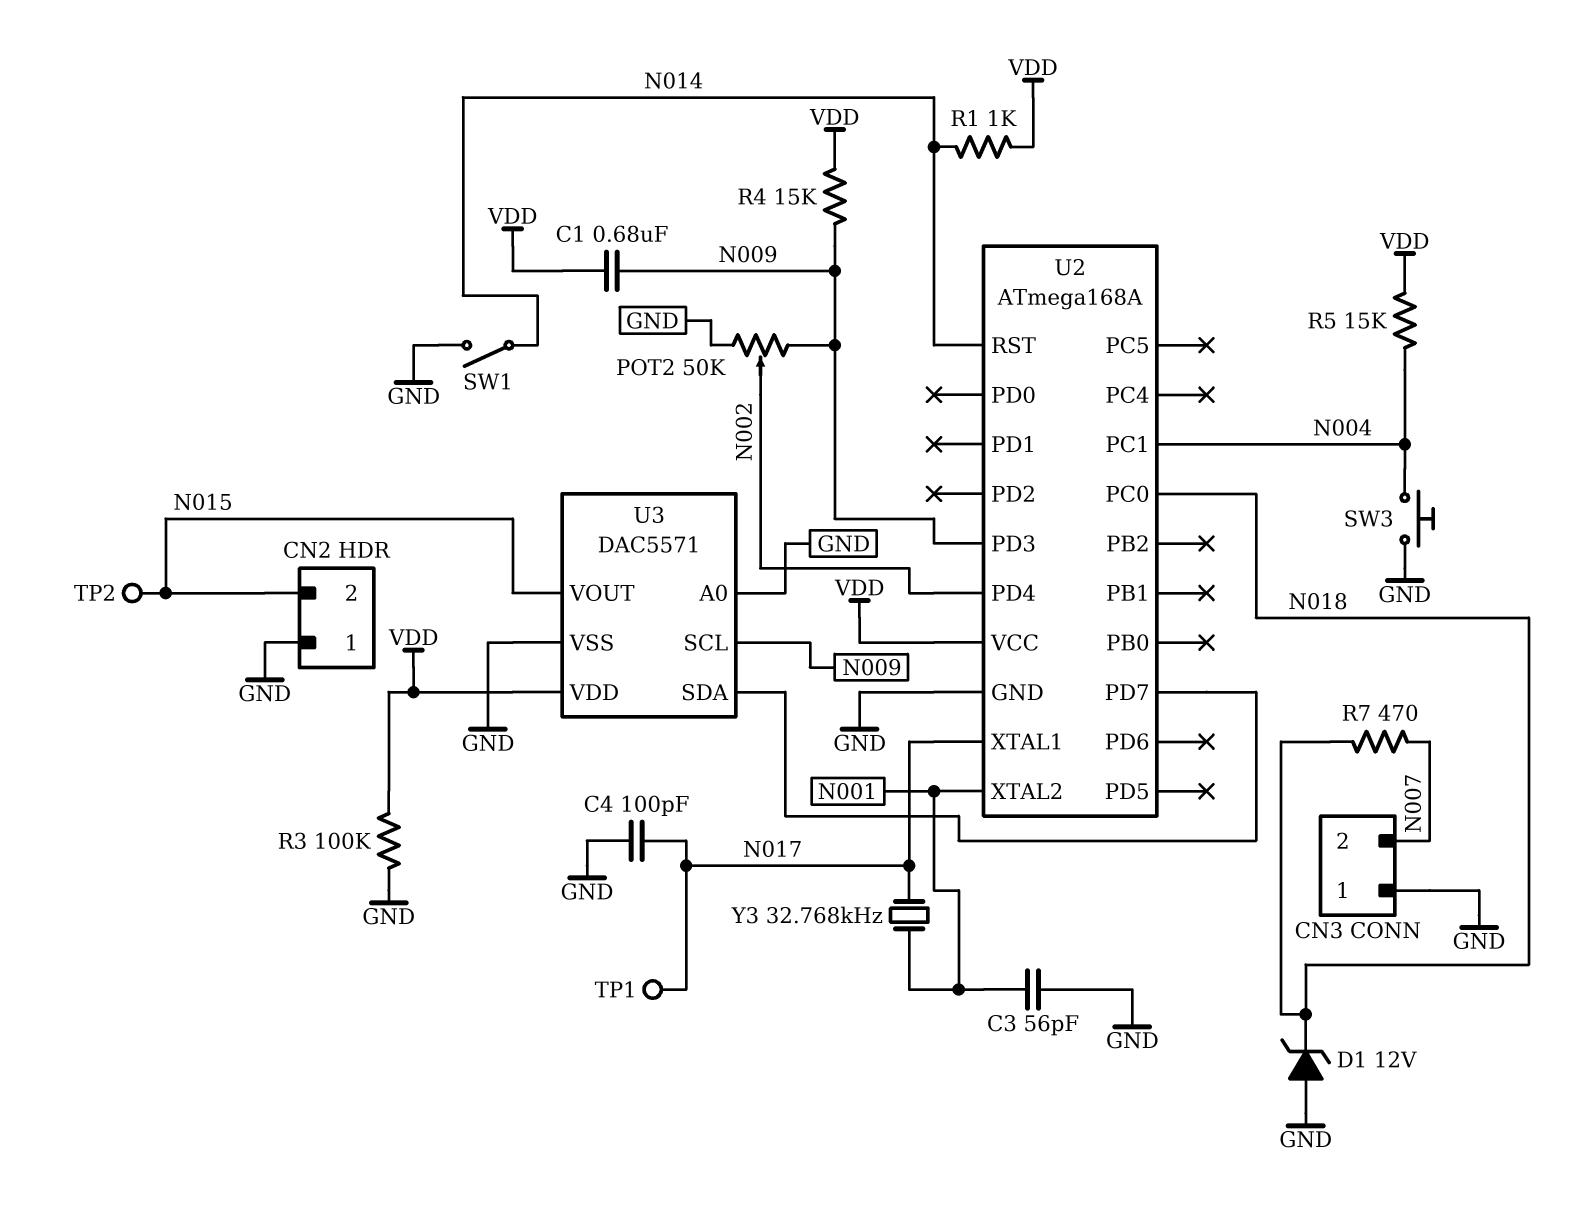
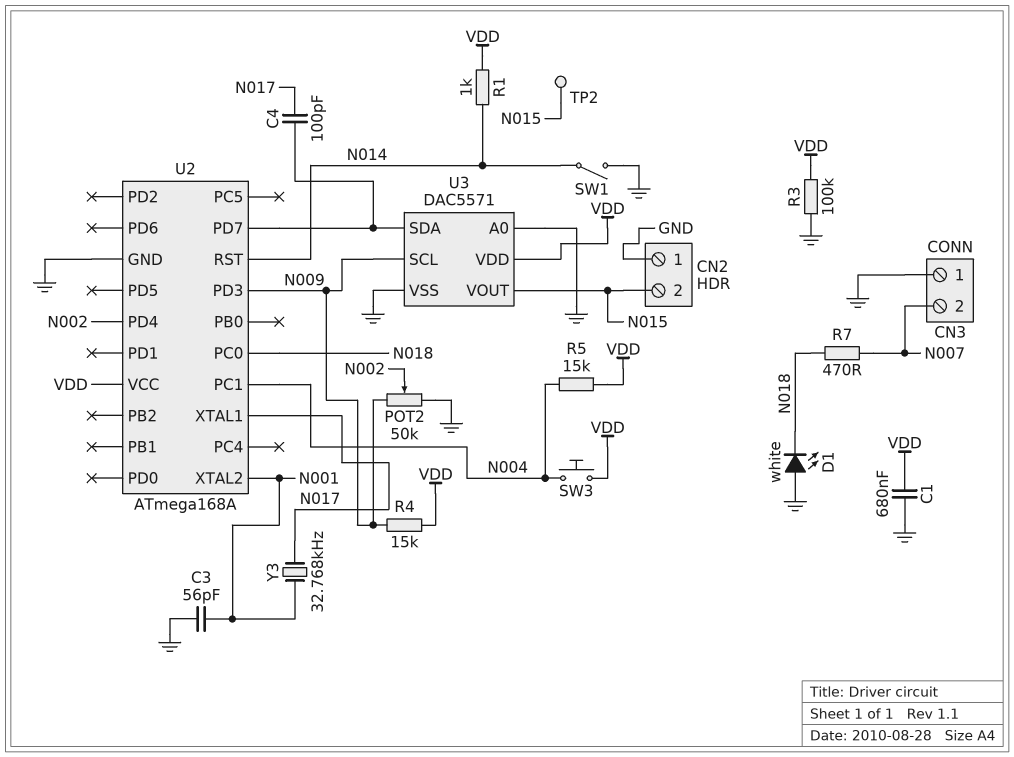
C1: 680nF (N009, VDD) -> 680nF (GND, VDD)
C4: 100pF (GND, N017) -> 100pF (N017, U2/PD7)
D1: zener 12V (A GND, K N018) -> LED white (A GND, K N018)
SW3: button (GND, N004) -> button (N004, VDD)
TP1: test point (N017) -> none

